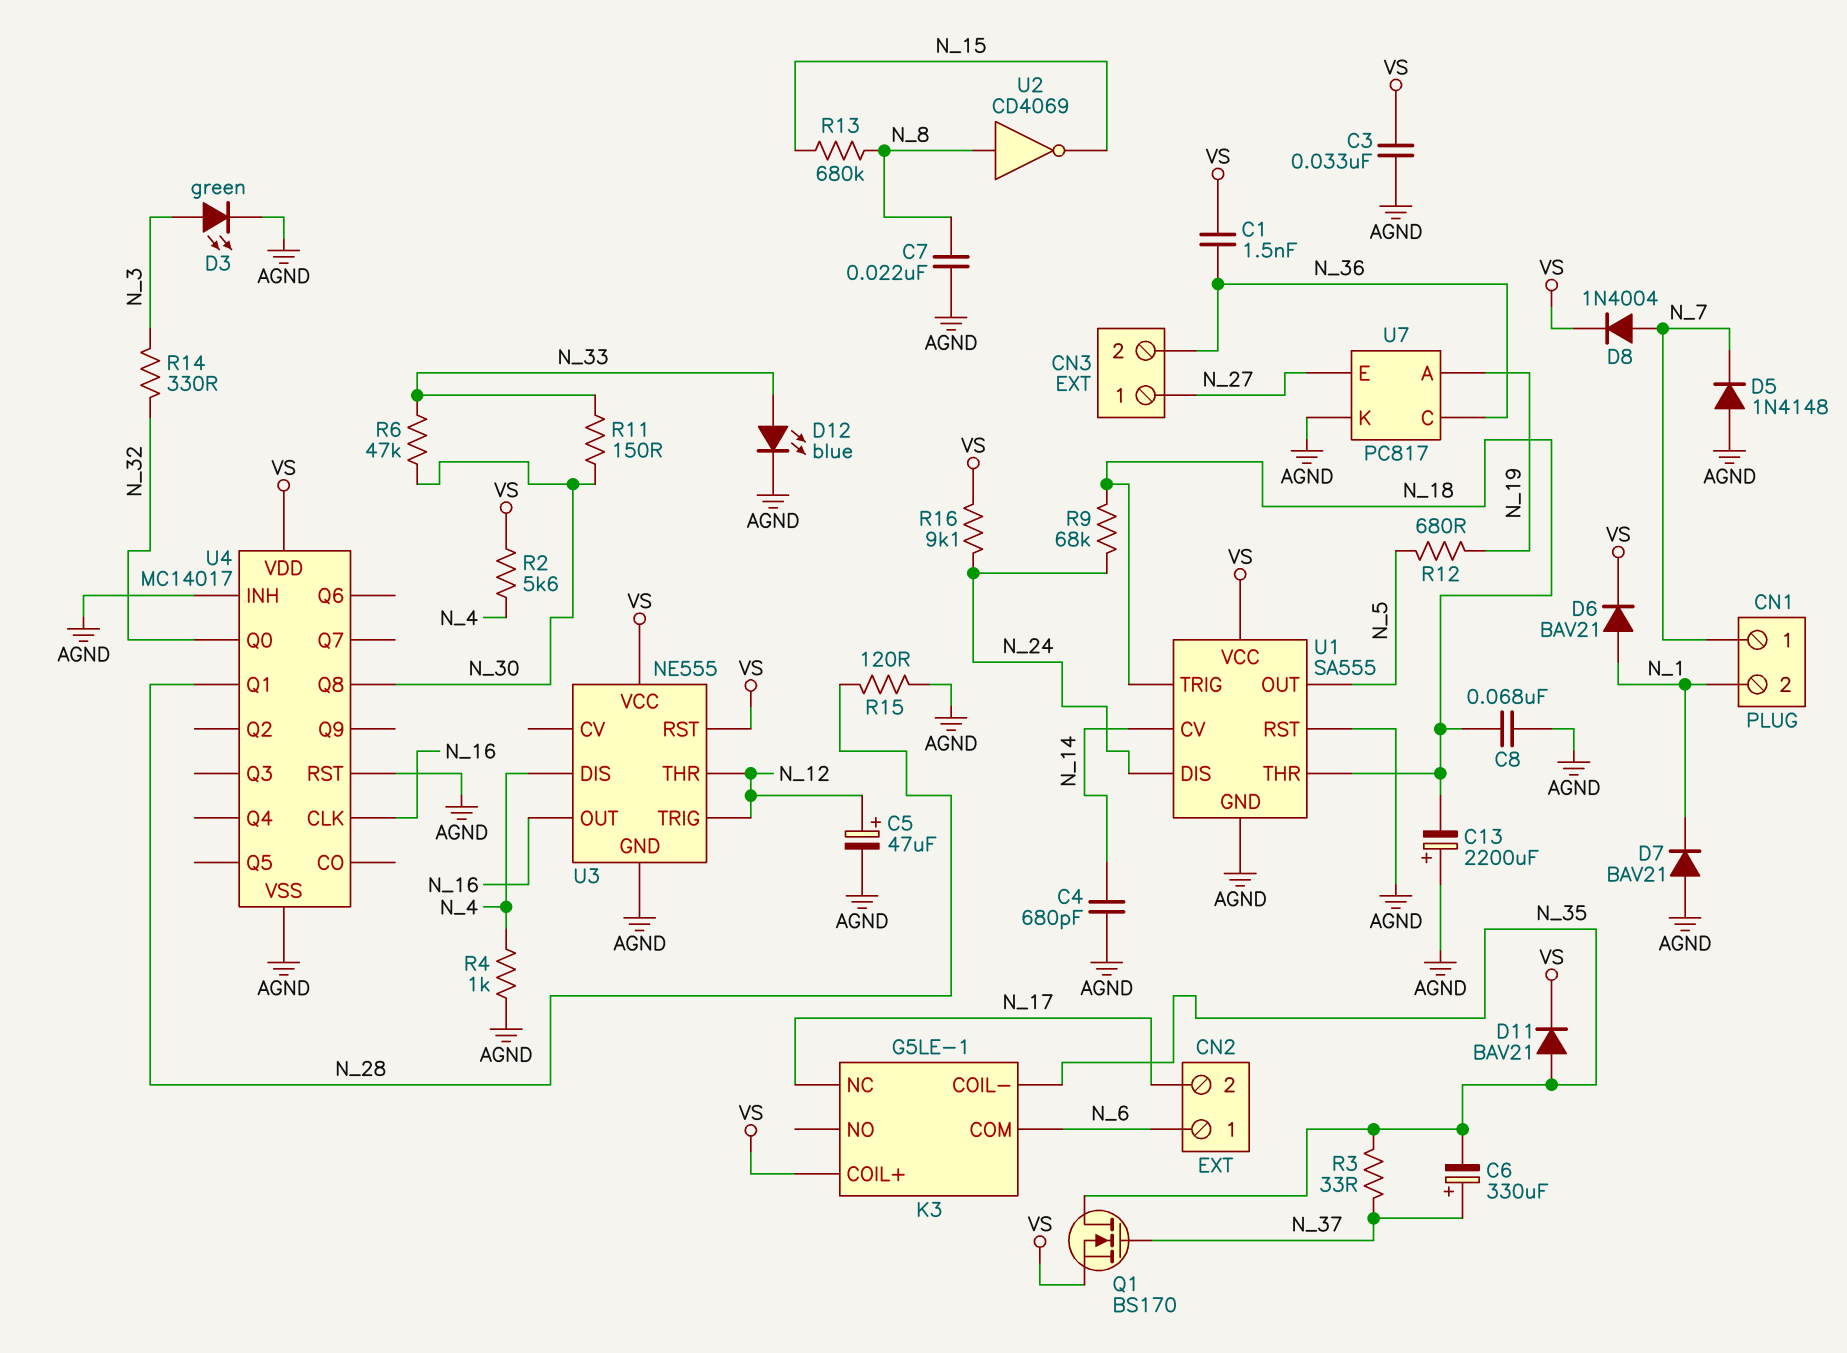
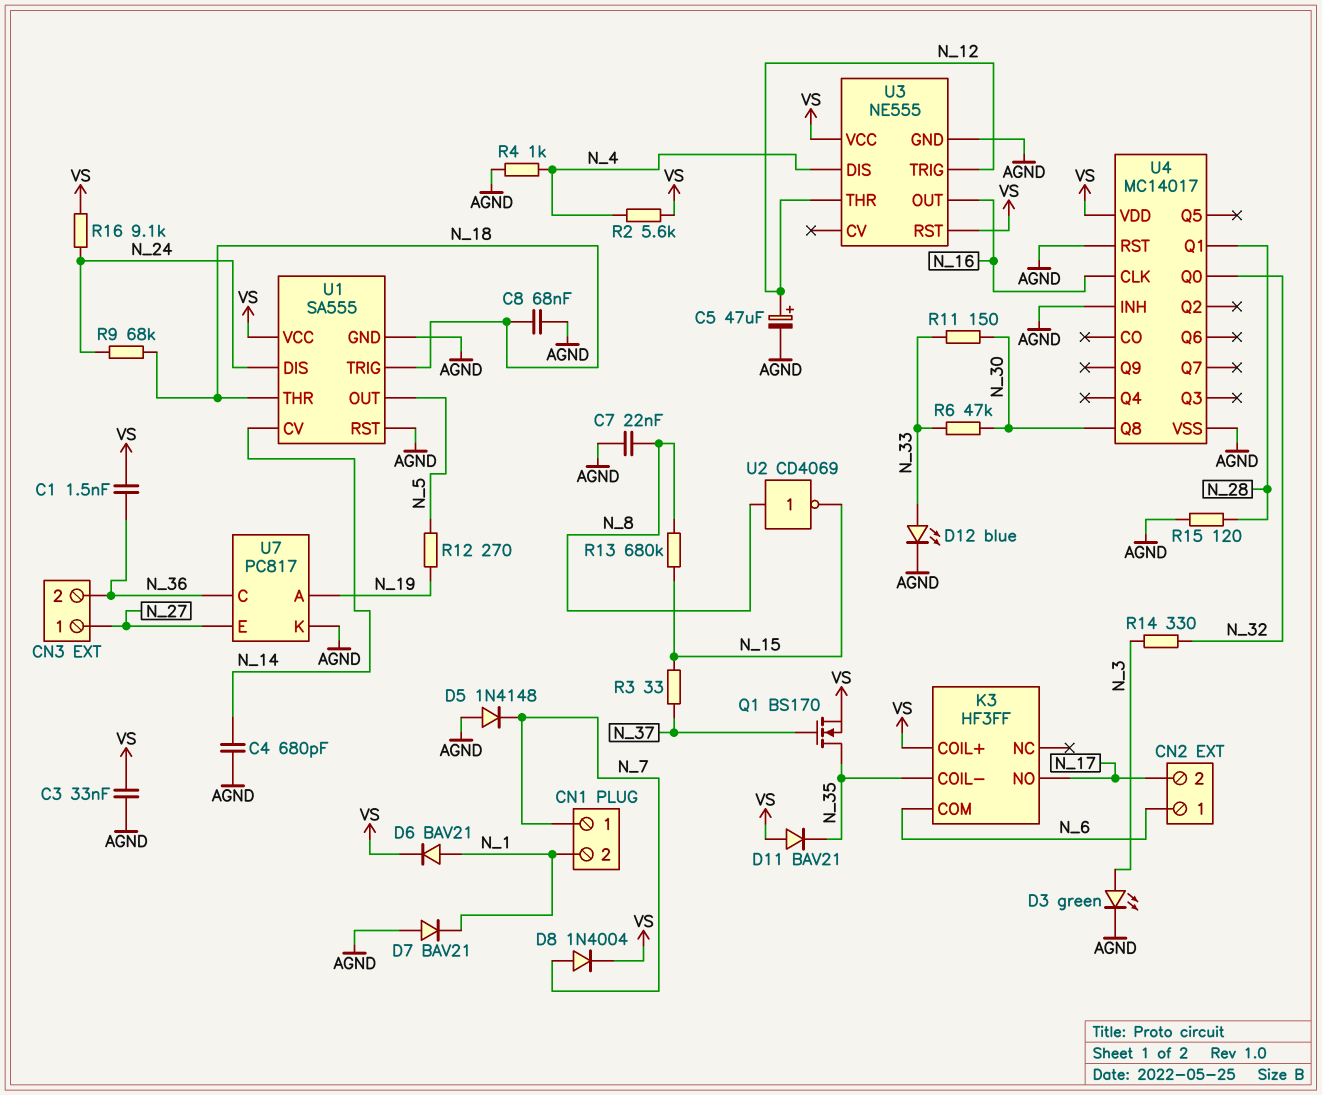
C6: 330uF (plus N_37, minus N_35) -> none
C13: 2200uF (plus AGND, minus N_18) -> none
D11: diode BAV21 (A N_35, K VS) -> diode BAV21 (A VS, K N_35)
K3: G5LE-1 -> HF3FF
K3 pin NC: N_17 -> none
K3 pin NO: none -> N_17
R3: 33 (N_35, N_37) -> 33 (N_15, N_37)
R12: 680 (N_5, N_19) -> 270 (N_5, N_19)

